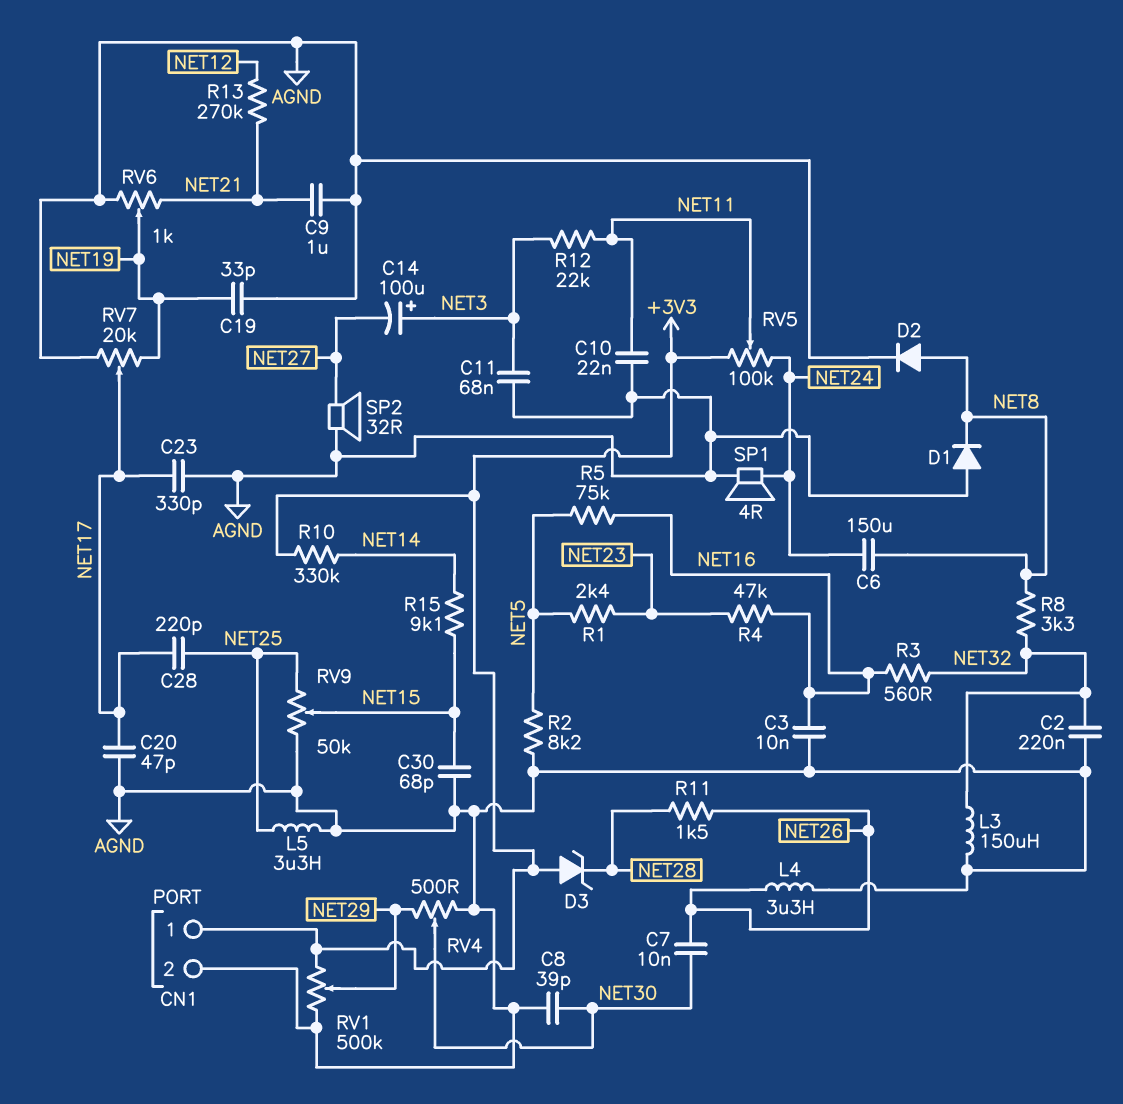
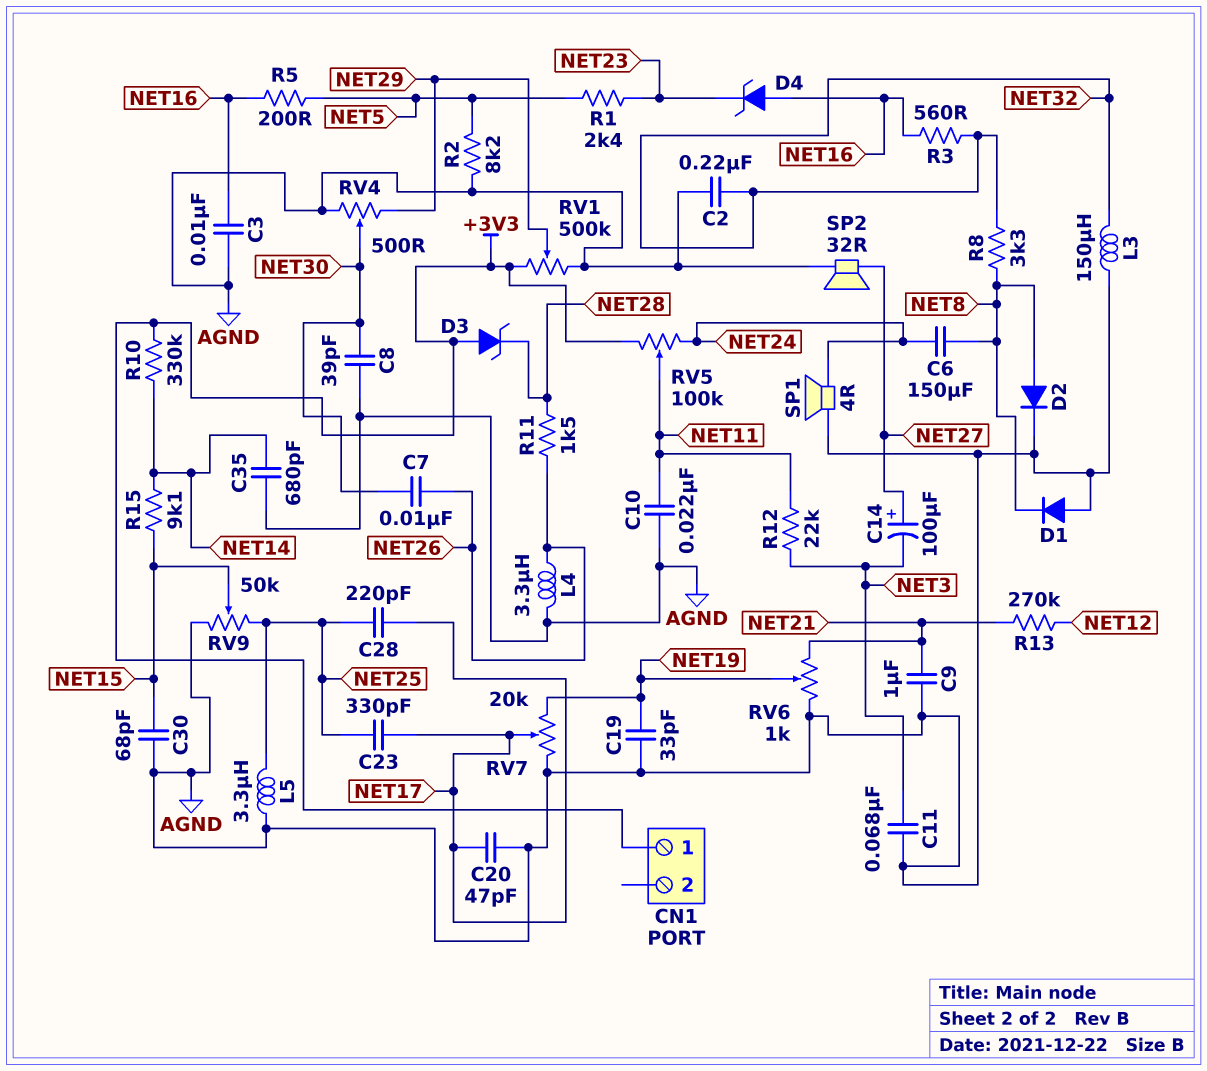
C14: 100uF (plus NET3, minus NET27) -> 100uF (plus NET27, minus NET3)
C23: 330pF (AGND, NET17) -> 330pF (NET17, NET25)
C35: none -> 680pF (AGND, NET14)
CN1 pin 2: AGND -> none
D4: none -> zener (A NET16, K NET23)
R4: 47k (NET16, NET23) -> none
R5: 75k (NET5, NET16) -> 200 (NET5, NET16)

